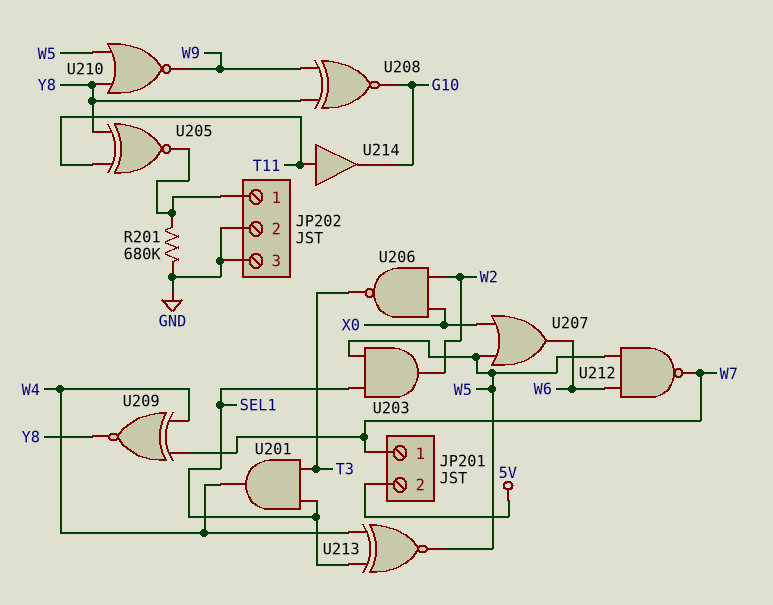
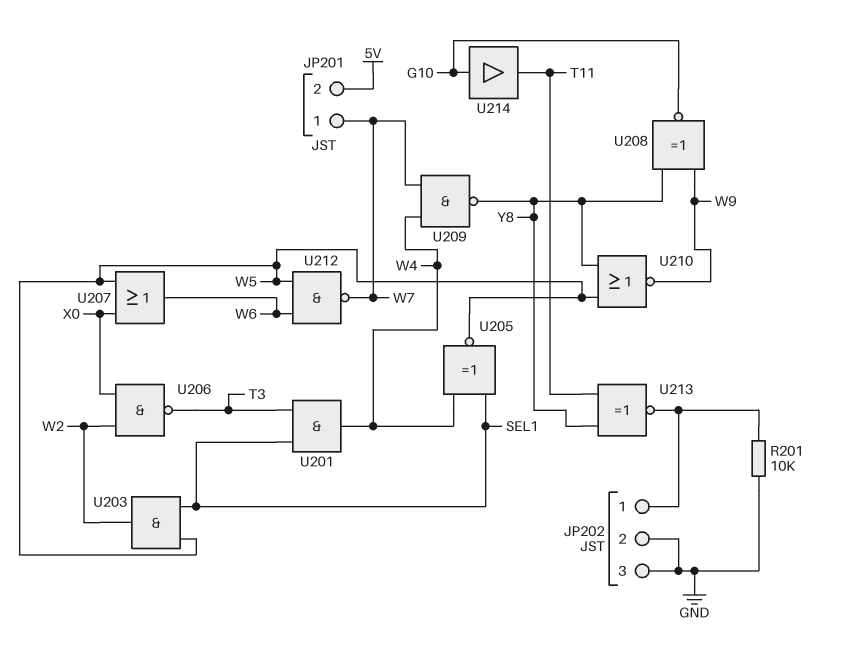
R201: 680k (GND, JP202/1) -> 10k (GND, JP202/1)
U205: XNOR (in T11, in Y8, out JP202/1) -> XNOR (in SEL1, in W4, out W5)
U209: XNOR (in W4, in W7, out Y8) -> NAND (in W4, in W7, out Y8)
U213: XNOR (in SEL1, in W4, out W5) -> XNOR (in T11, in Y8, out JP202/1)
U214: buffer (in T11, out G10) -> buffer (in G10, out T11)

